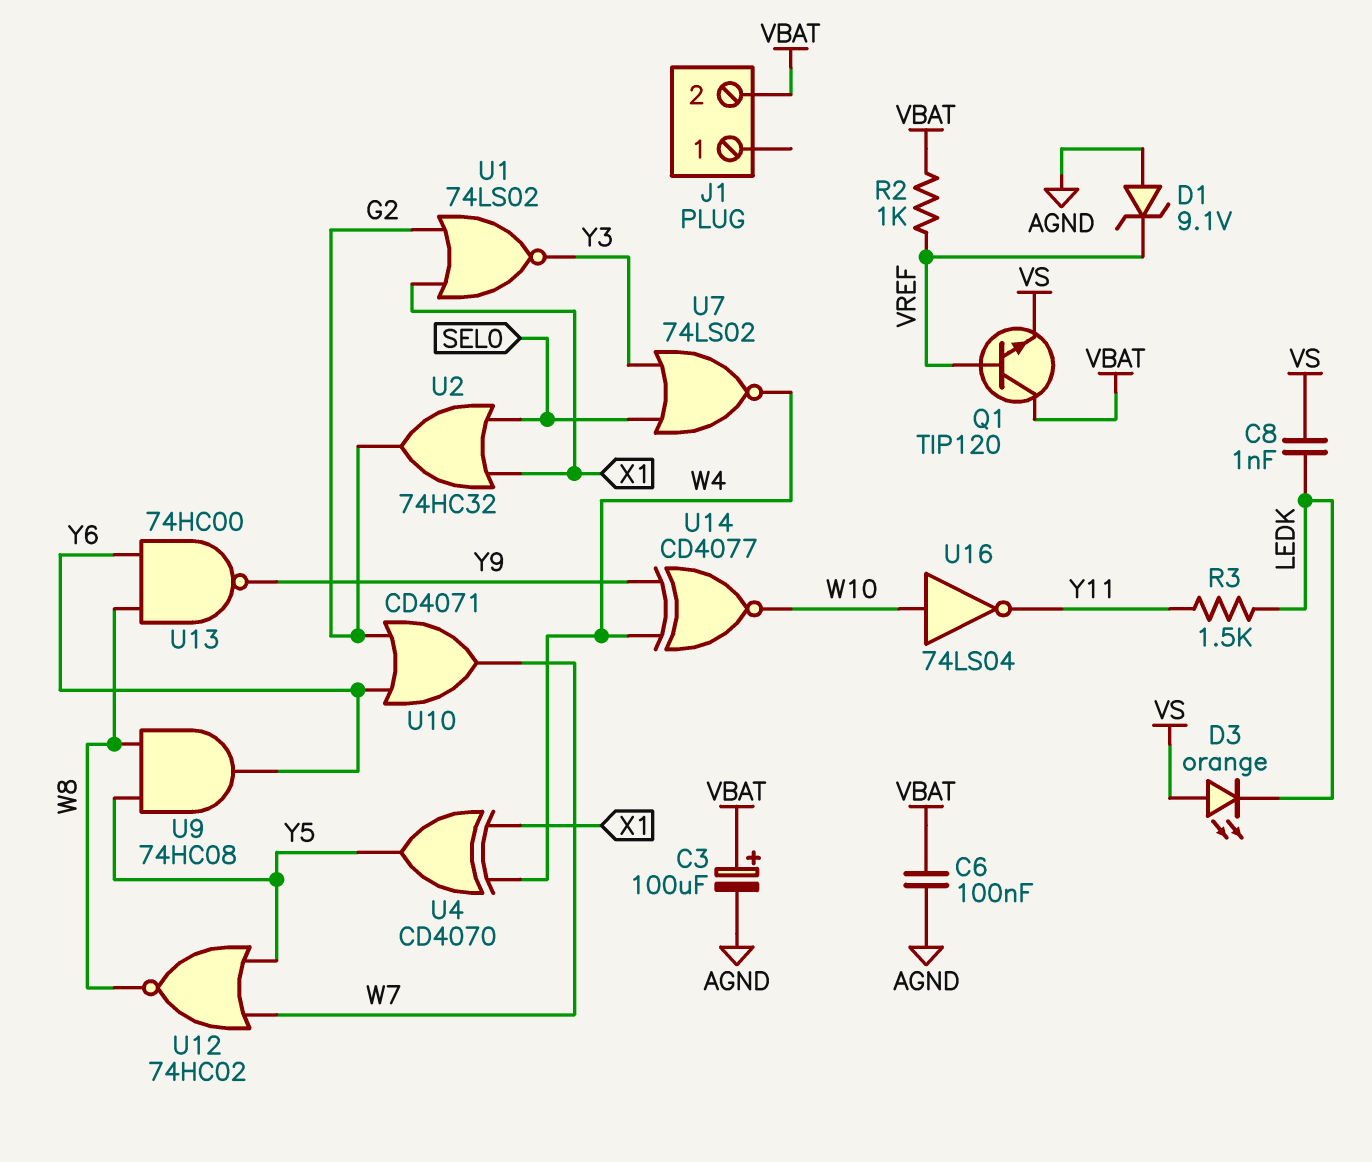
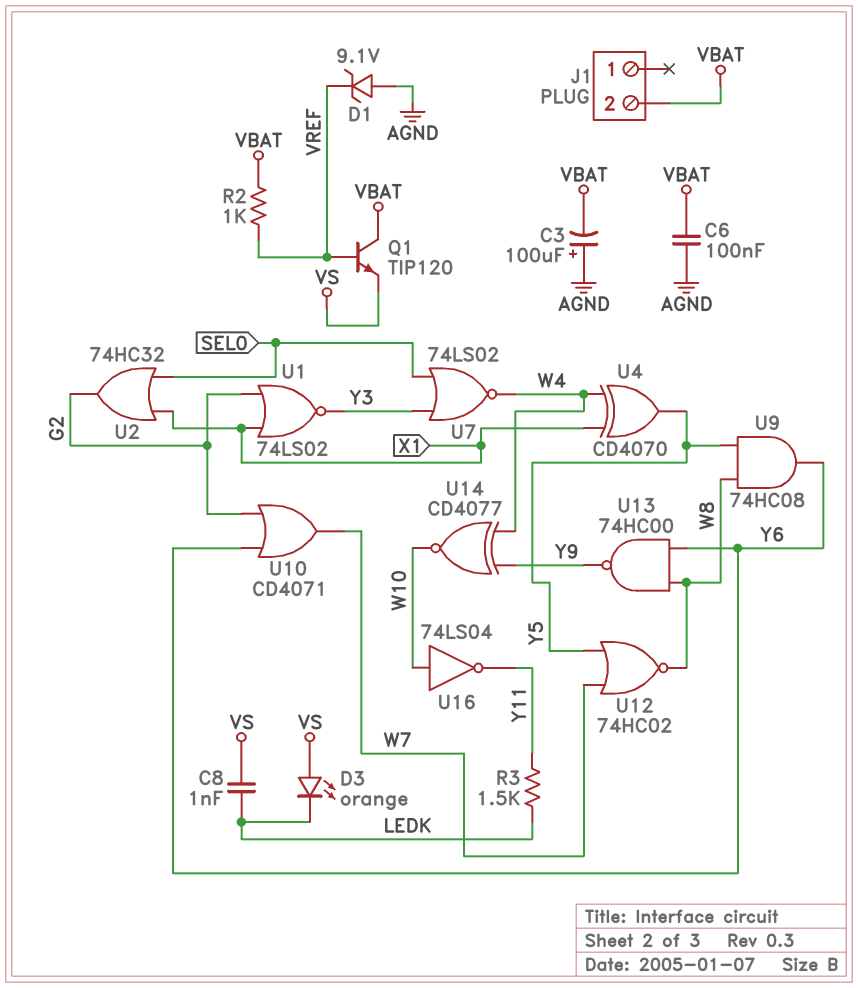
C3: 100uF (plus VBAT, minus AGND) -> 100uF (plus AGND, minus VBAT)

